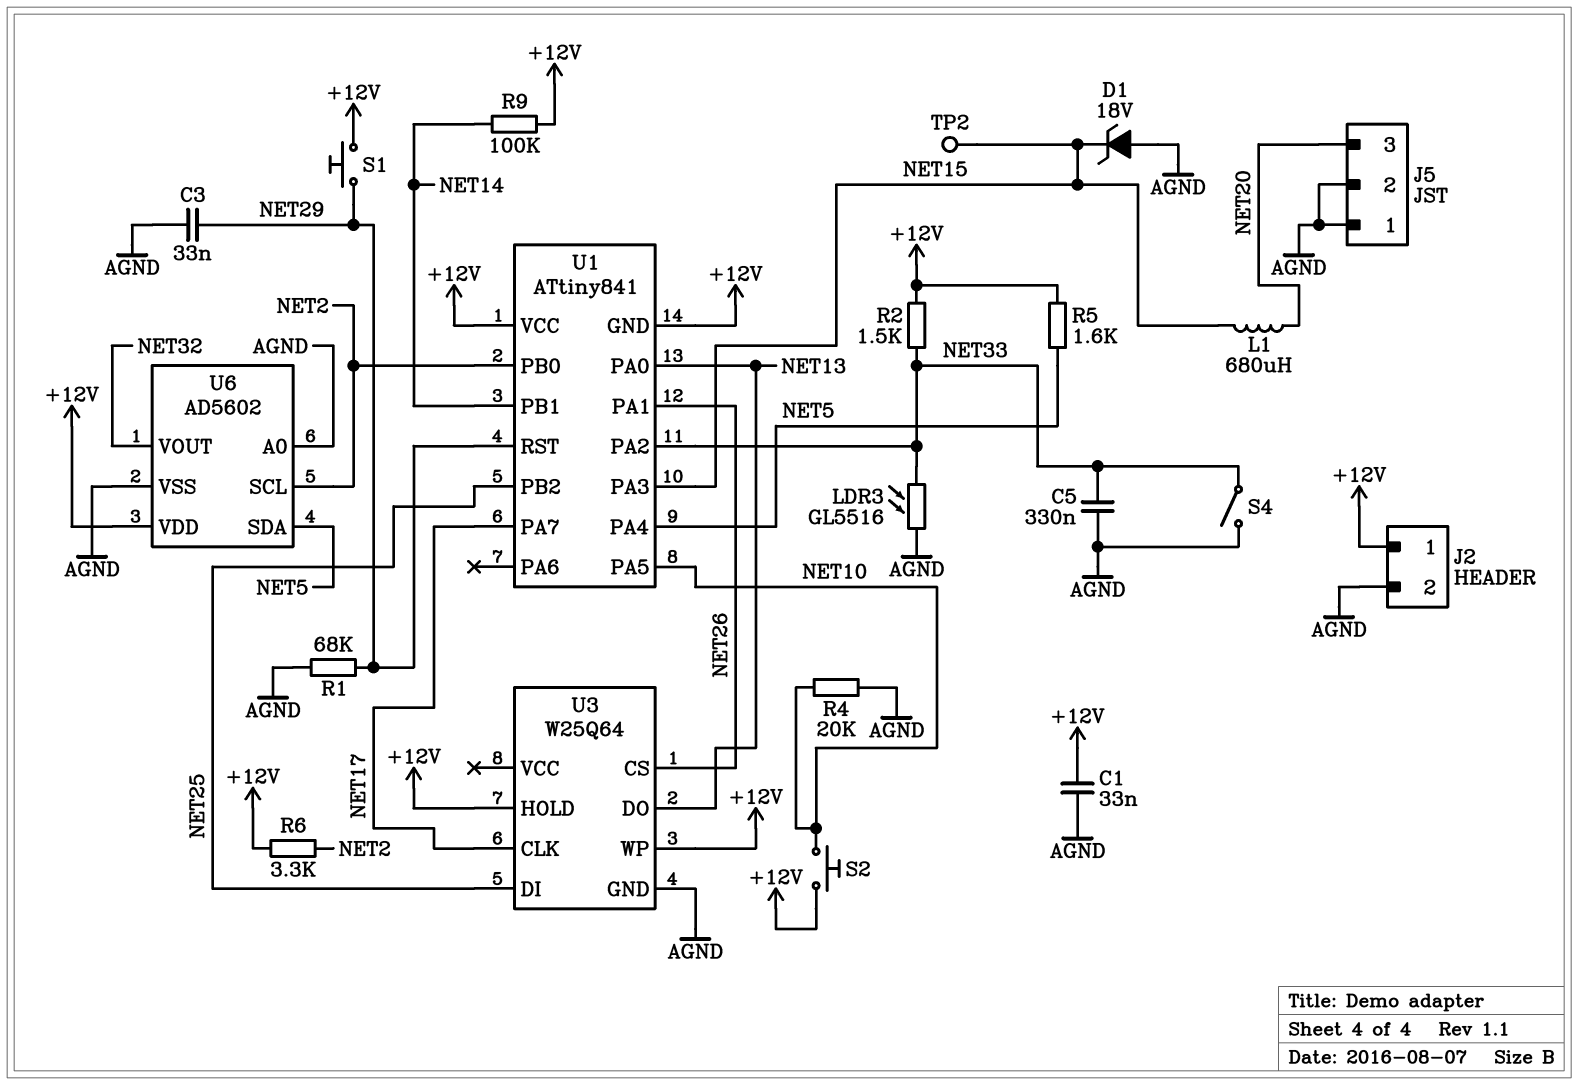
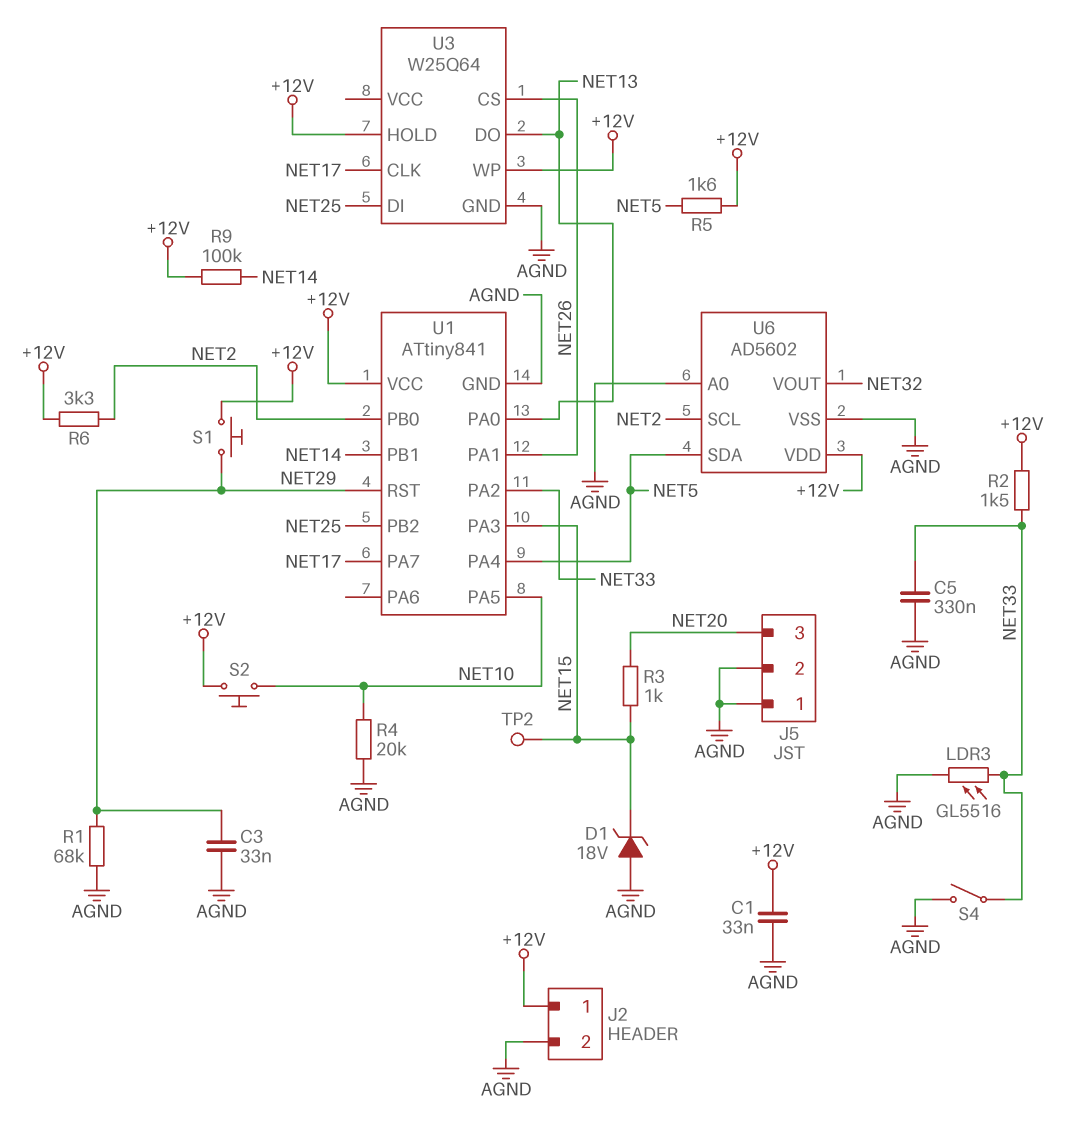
L1: 680uH (NET15, NET20) -> none
R3: none -> 1k (NET15, NET20)
U1 pin GND: +12V -> AGND

